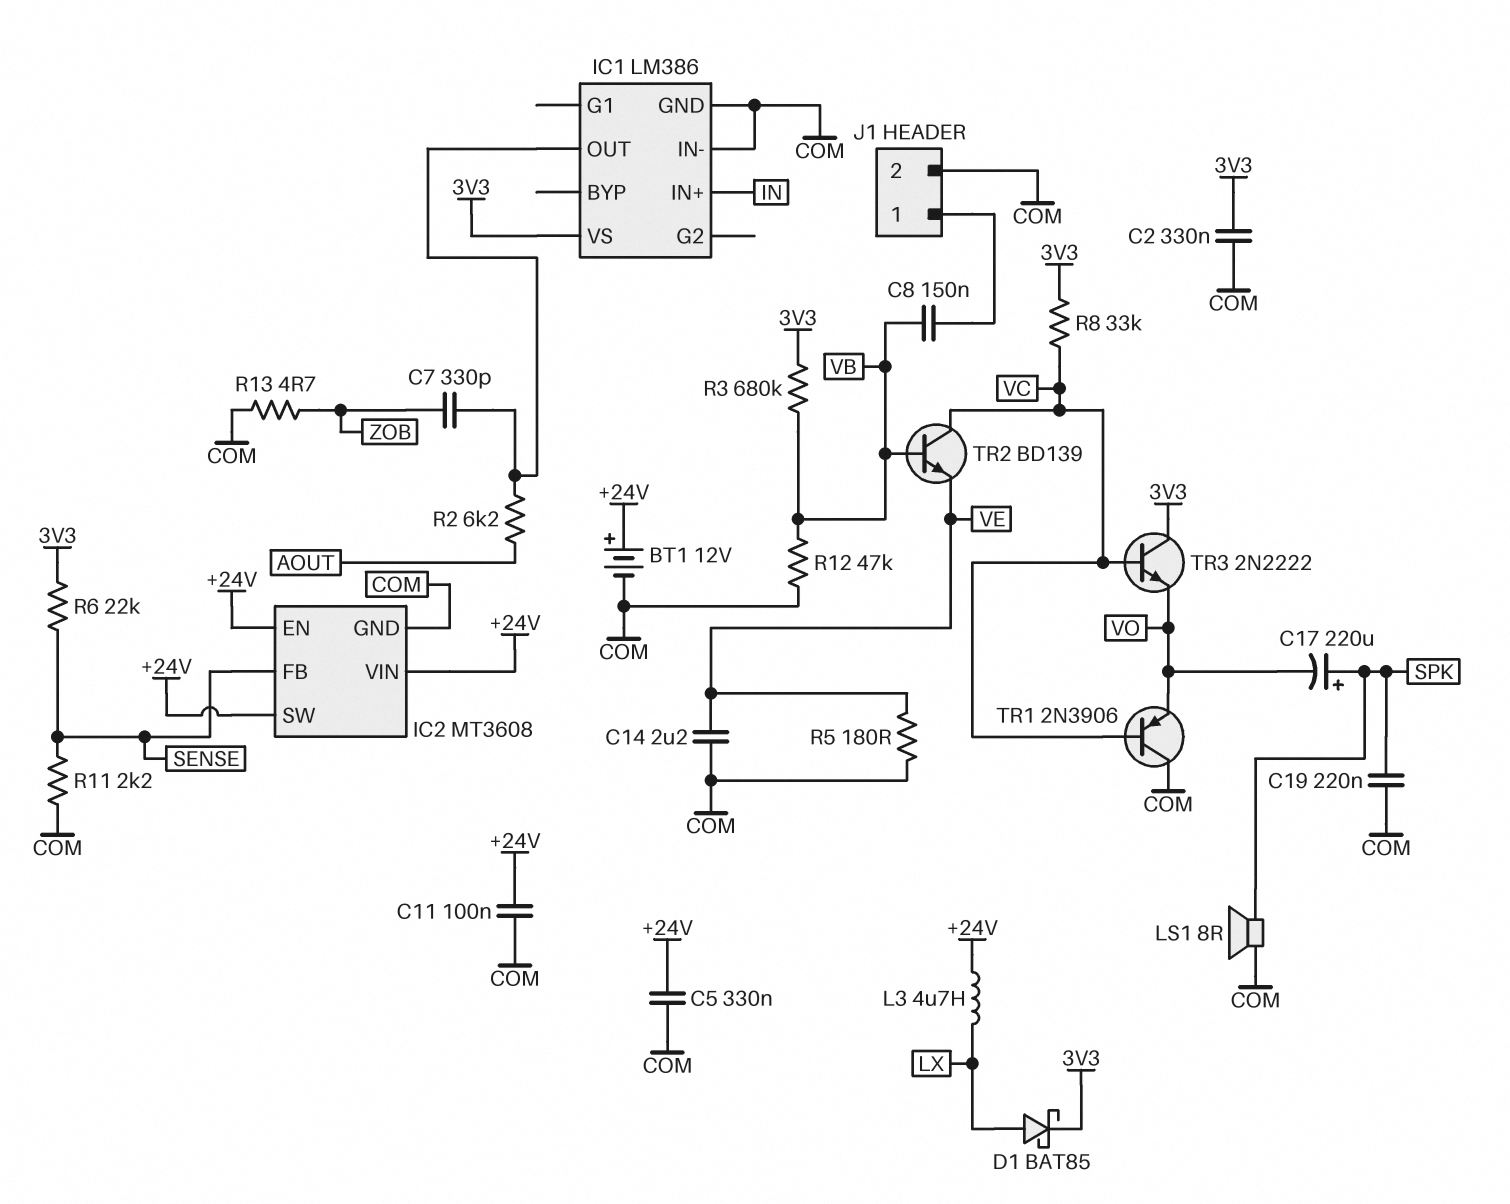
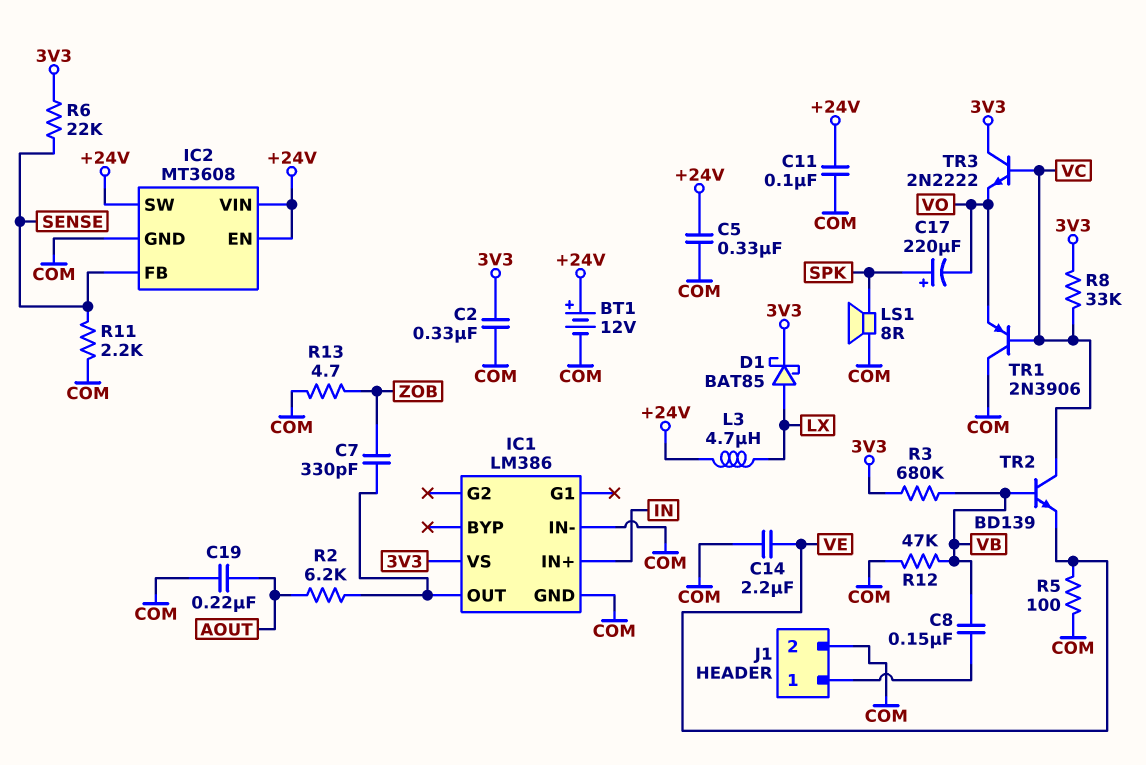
C19: 220nF (COM, SPK) -> 220nF (AOUT, COM)
R5: 180 (COM, VE) -> 100 (COM, VE)

